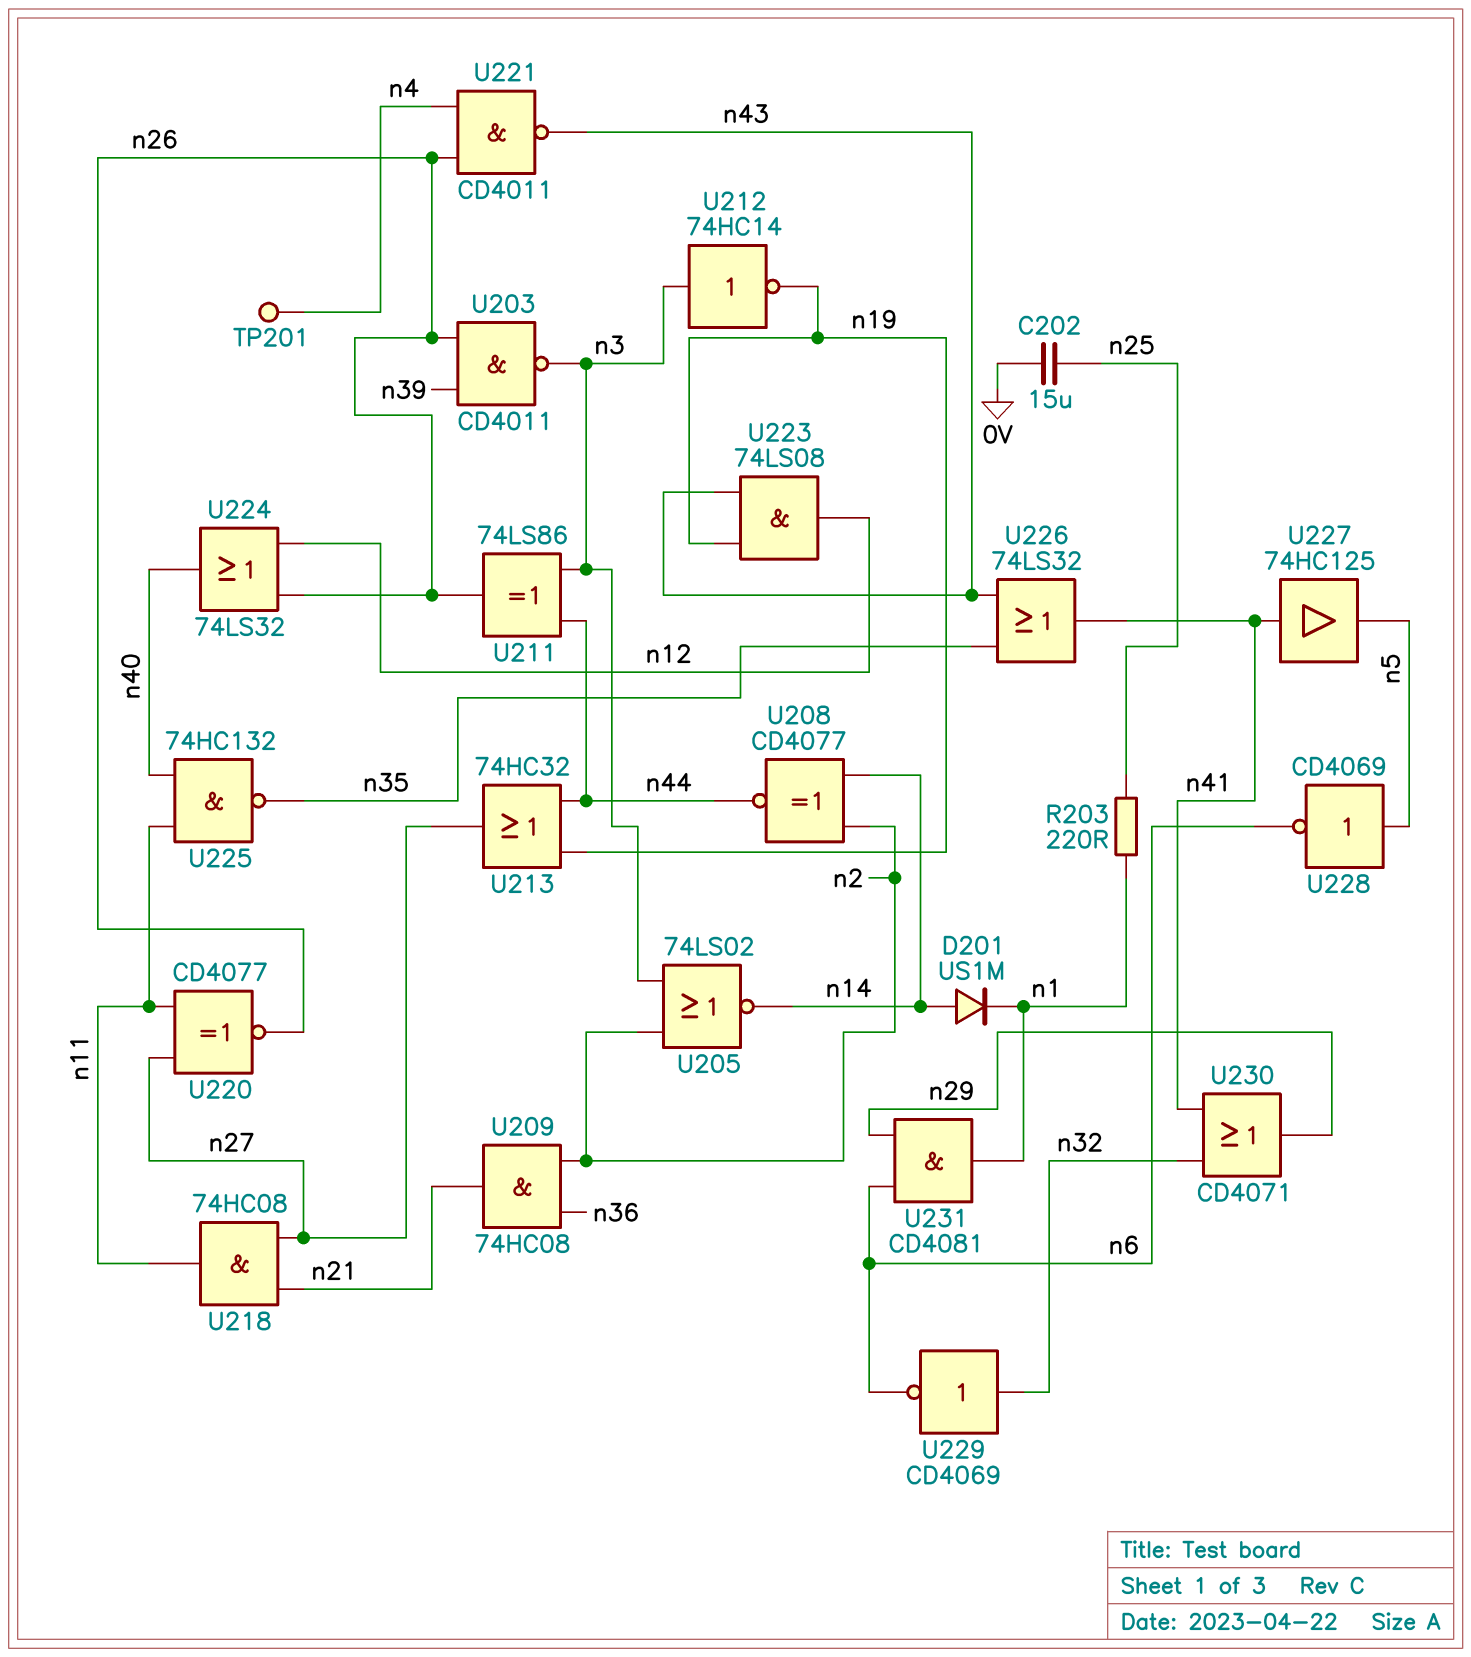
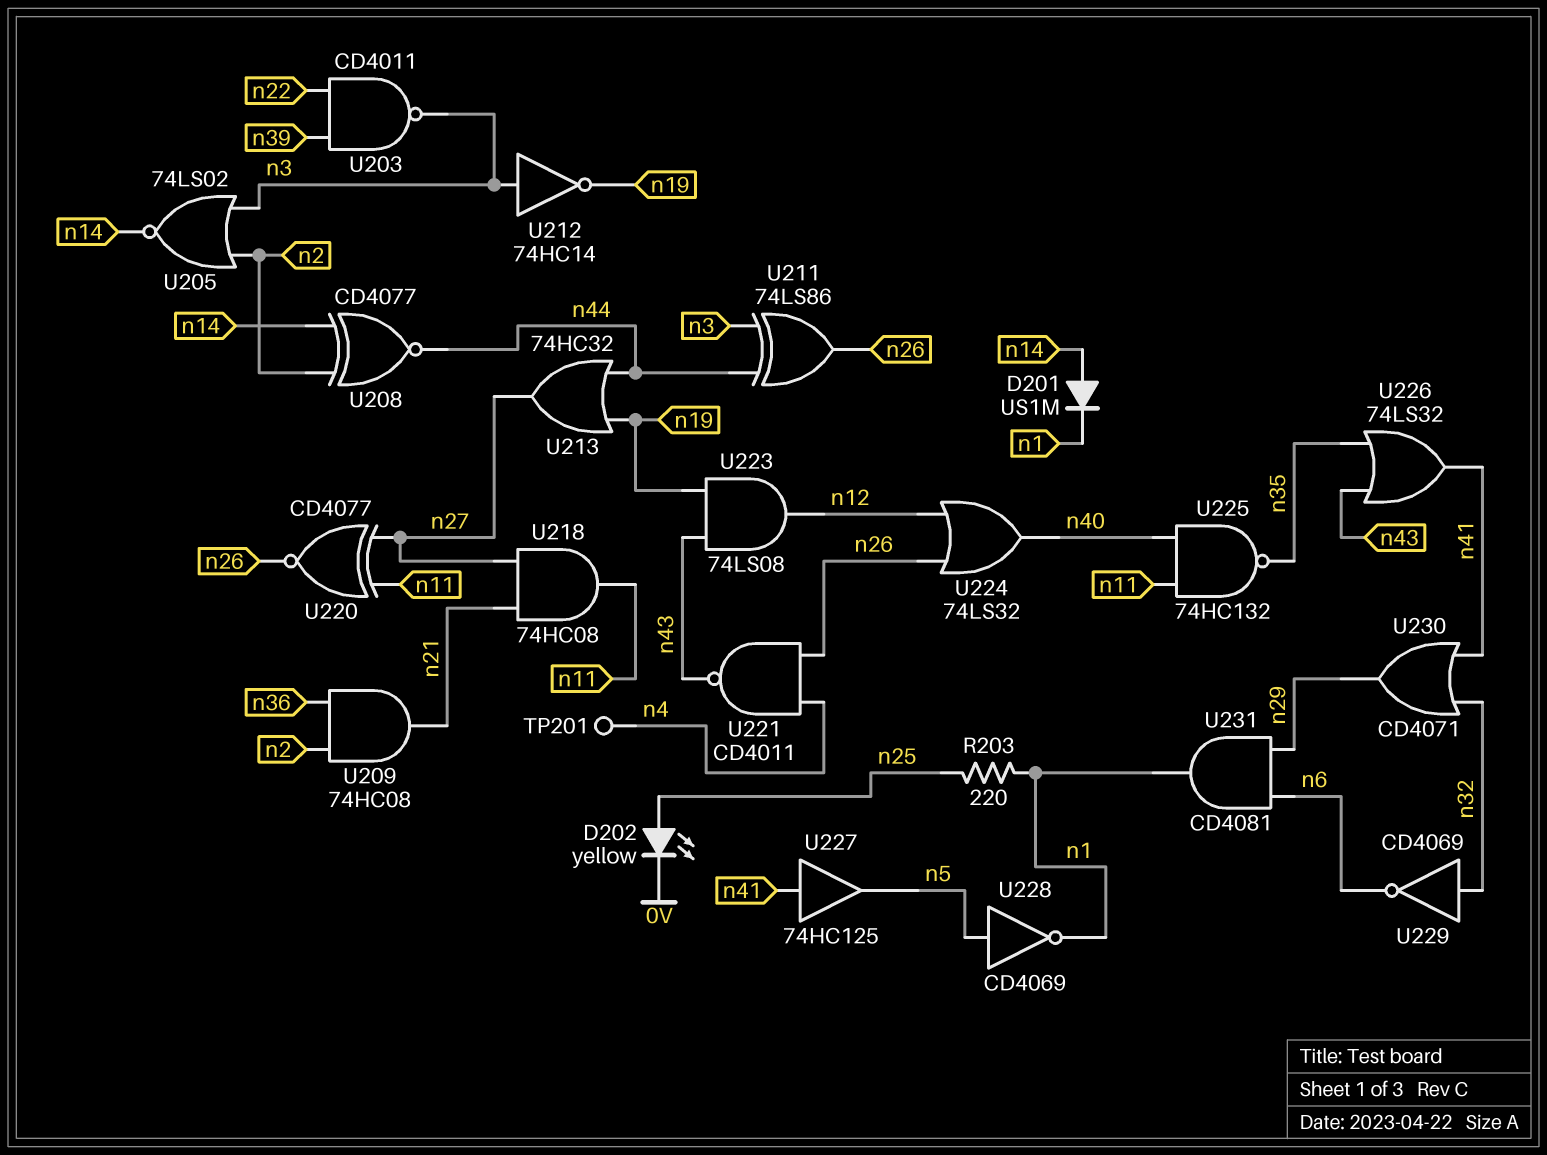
C202: 15uF (0V, n25) -> none
D202: none -> LED yellow (A n25, K 0V)
U203: NAND CD4011 (in n26, in n39, out n3) -> NAND CD4011 (in n22, in n39, out n3)
U228: NOT CD4069 (in n5, out n6) -> NOT CD4069 (in n5, out n1)

